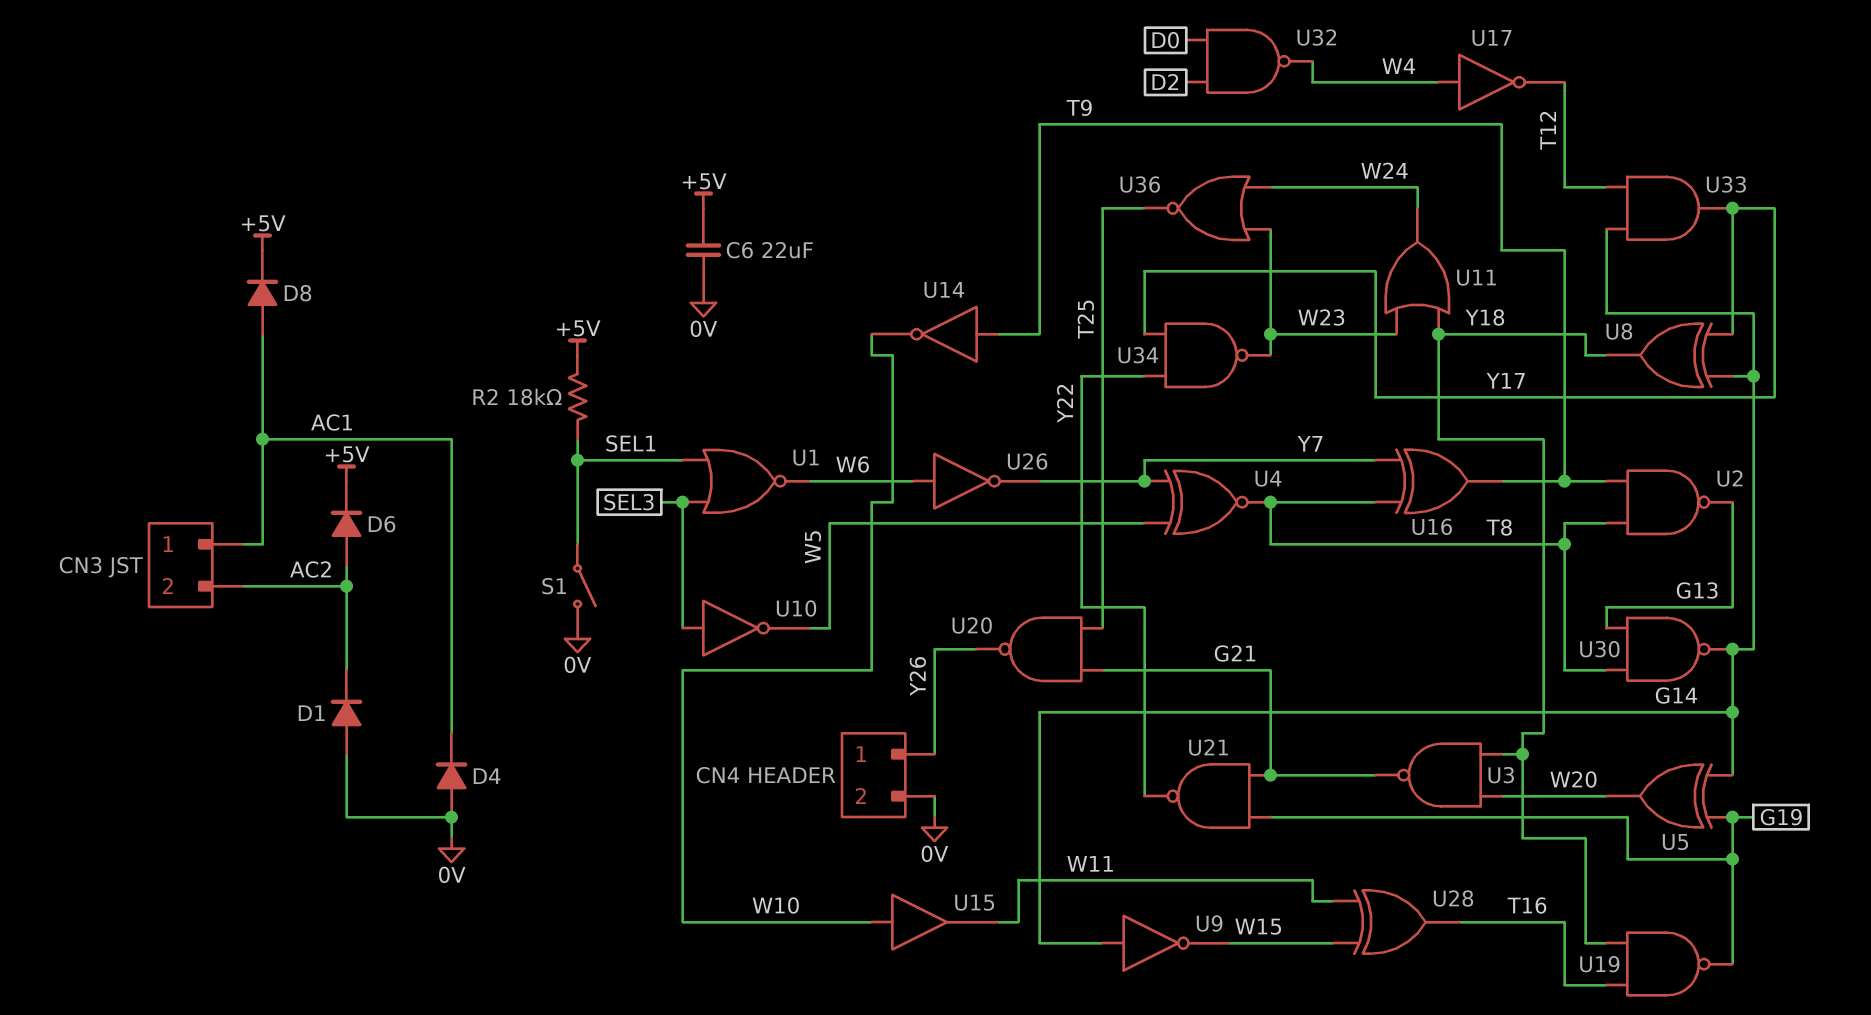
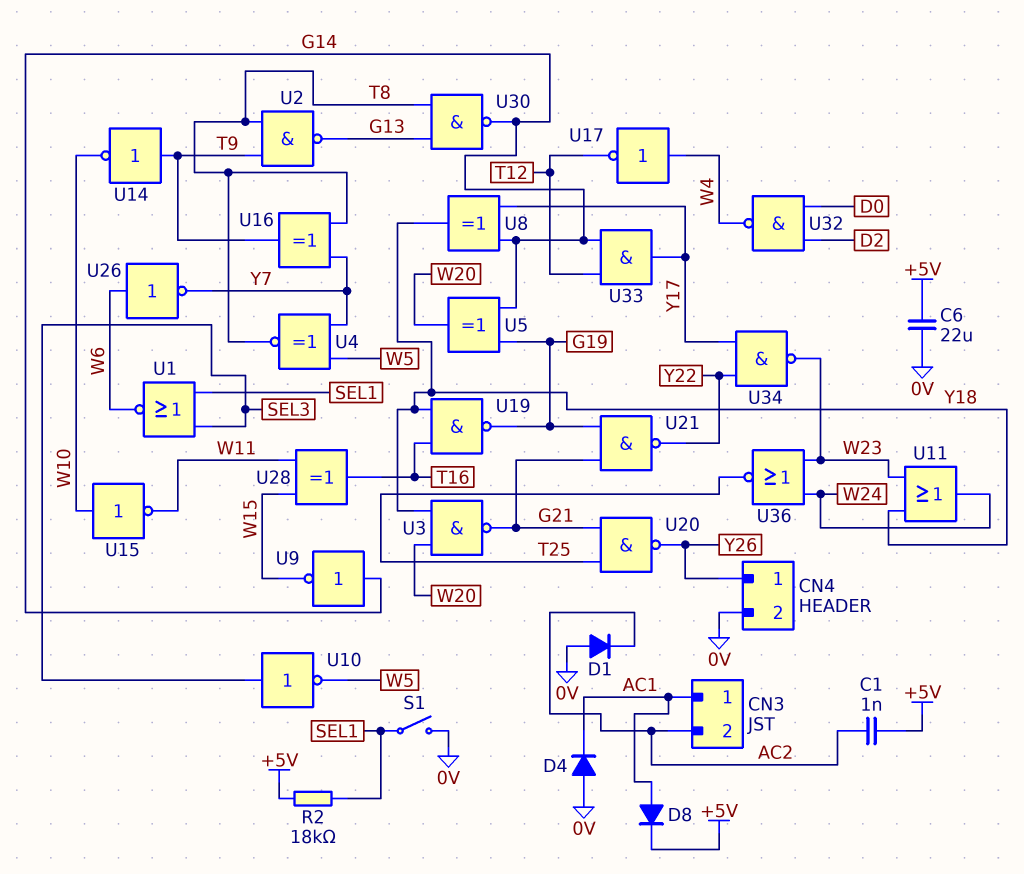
C1: none -> 1nF (+5V, AC2)
D6: diode (A AC2, K +5V) -> none
U15: buffer (in W10, out W11) -> NOT (in W10, out W11)

